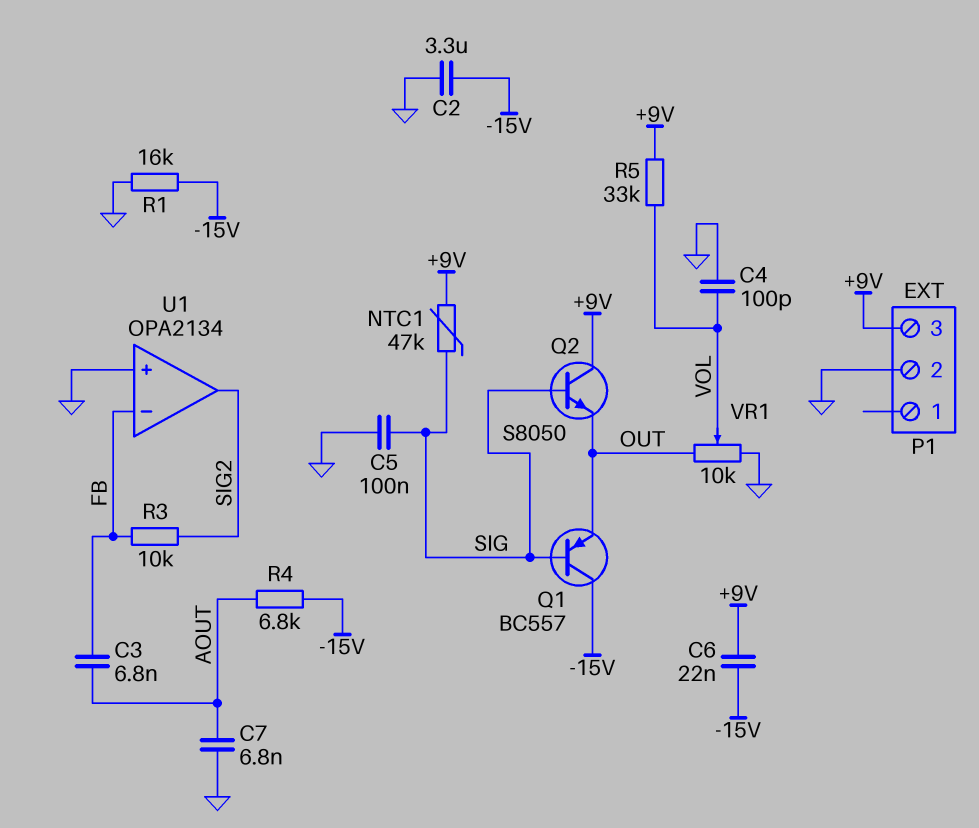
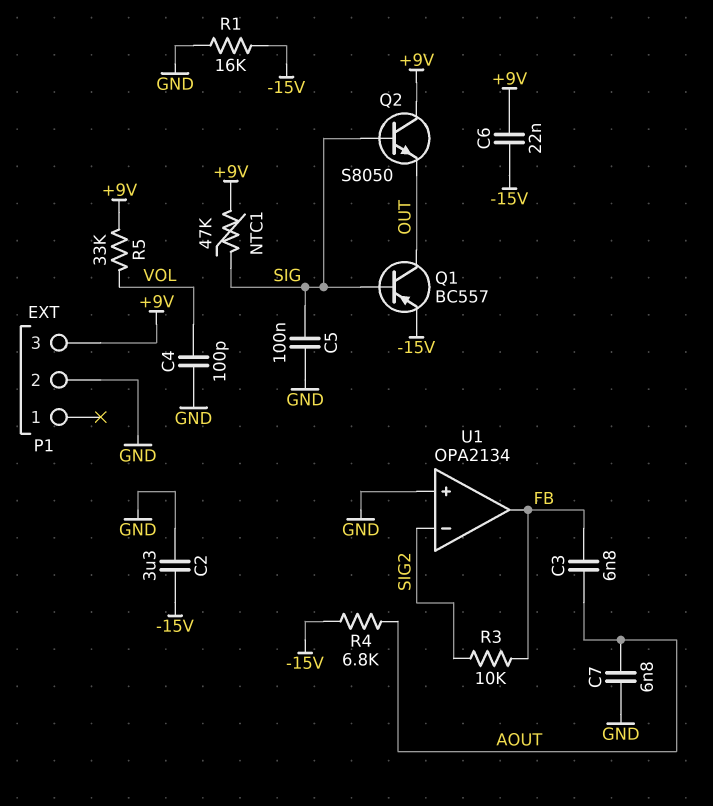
Q1: PNP BC557 (B SIG, C -15V, E OUT) -> PNP BC557 (B SIG, C OUT, E -15V)
U1 pin in-: FB -> SIG2
U1 pin out: SIG2 -> FB
VR1: 10k (GND, OUT, wiper VOL) -> none

